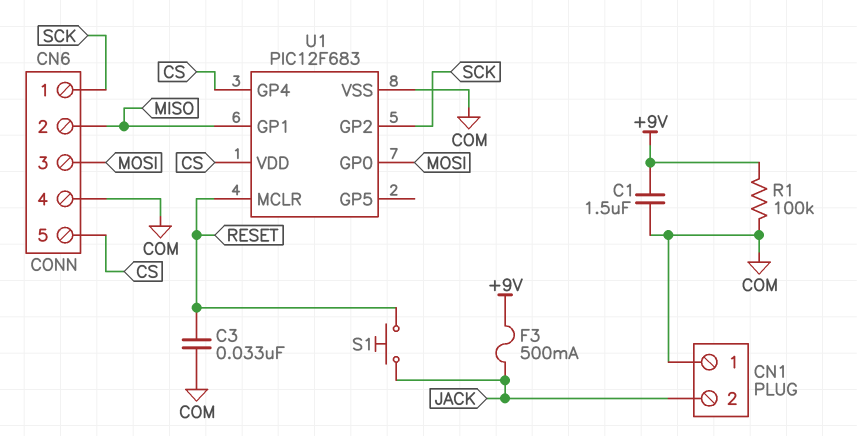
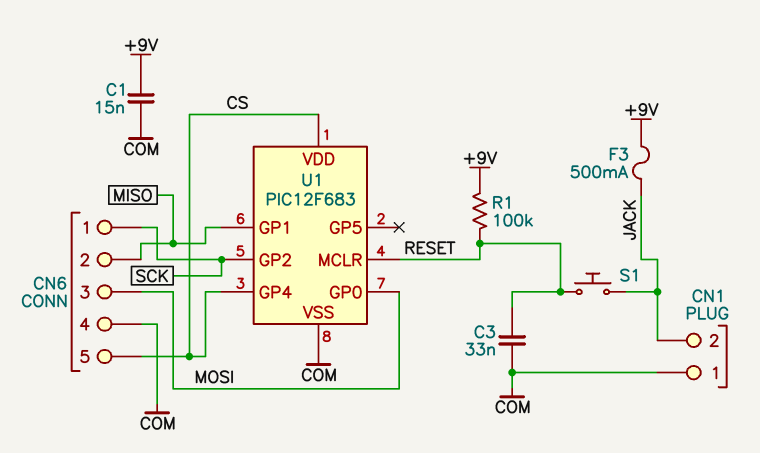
C1: 1.5uF (+9V, COM) -> 15nF (+9V, COM)
R1: 100k (+9V, COM) -> 100k (+9V, RESET)

